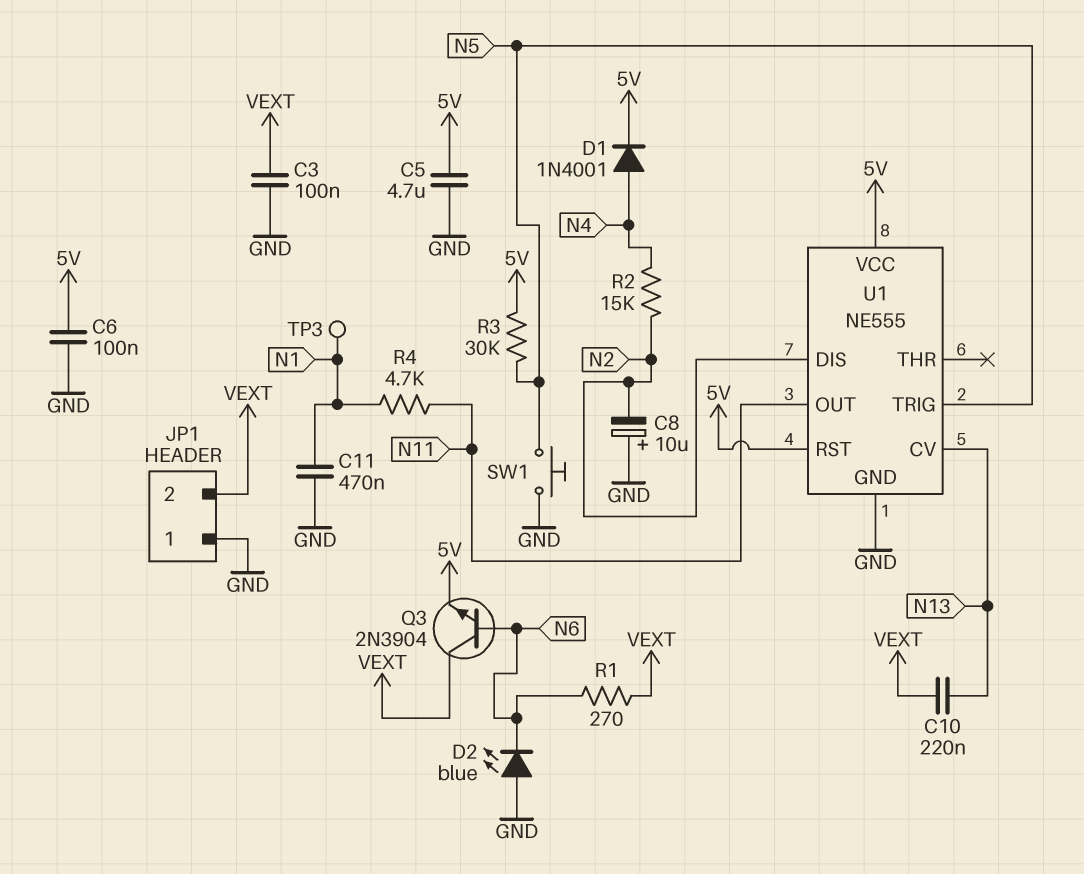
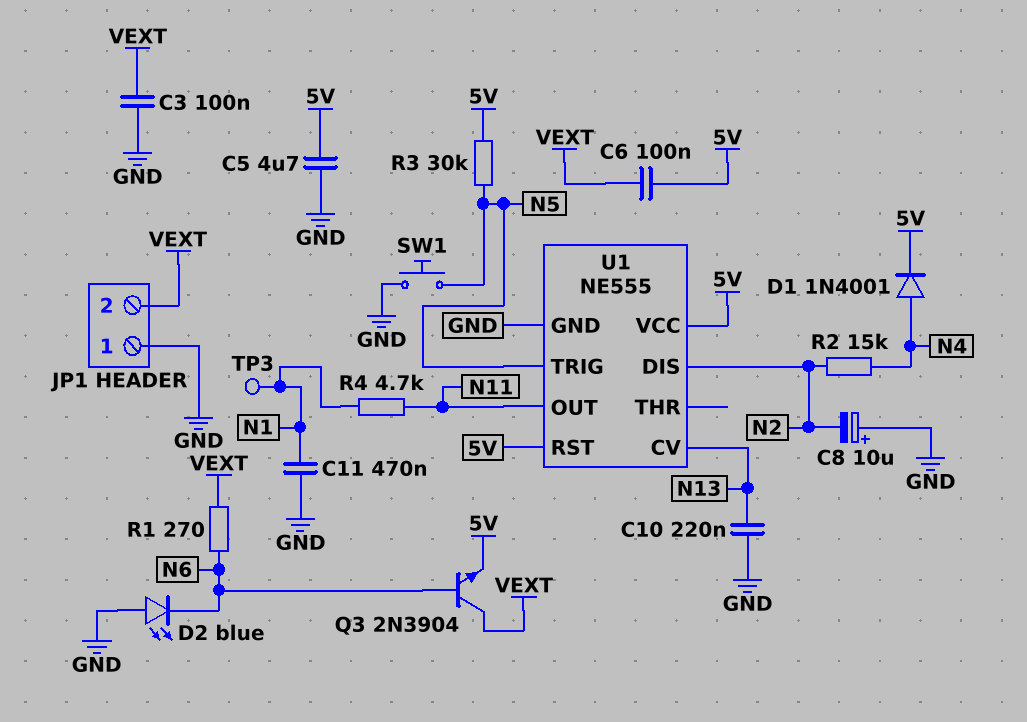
C6: 100nF (5V, GND) -> 100nF (5V, VEXT)
C10: 220nF (N13, VEXT) -> 220nF (GND, N13)

